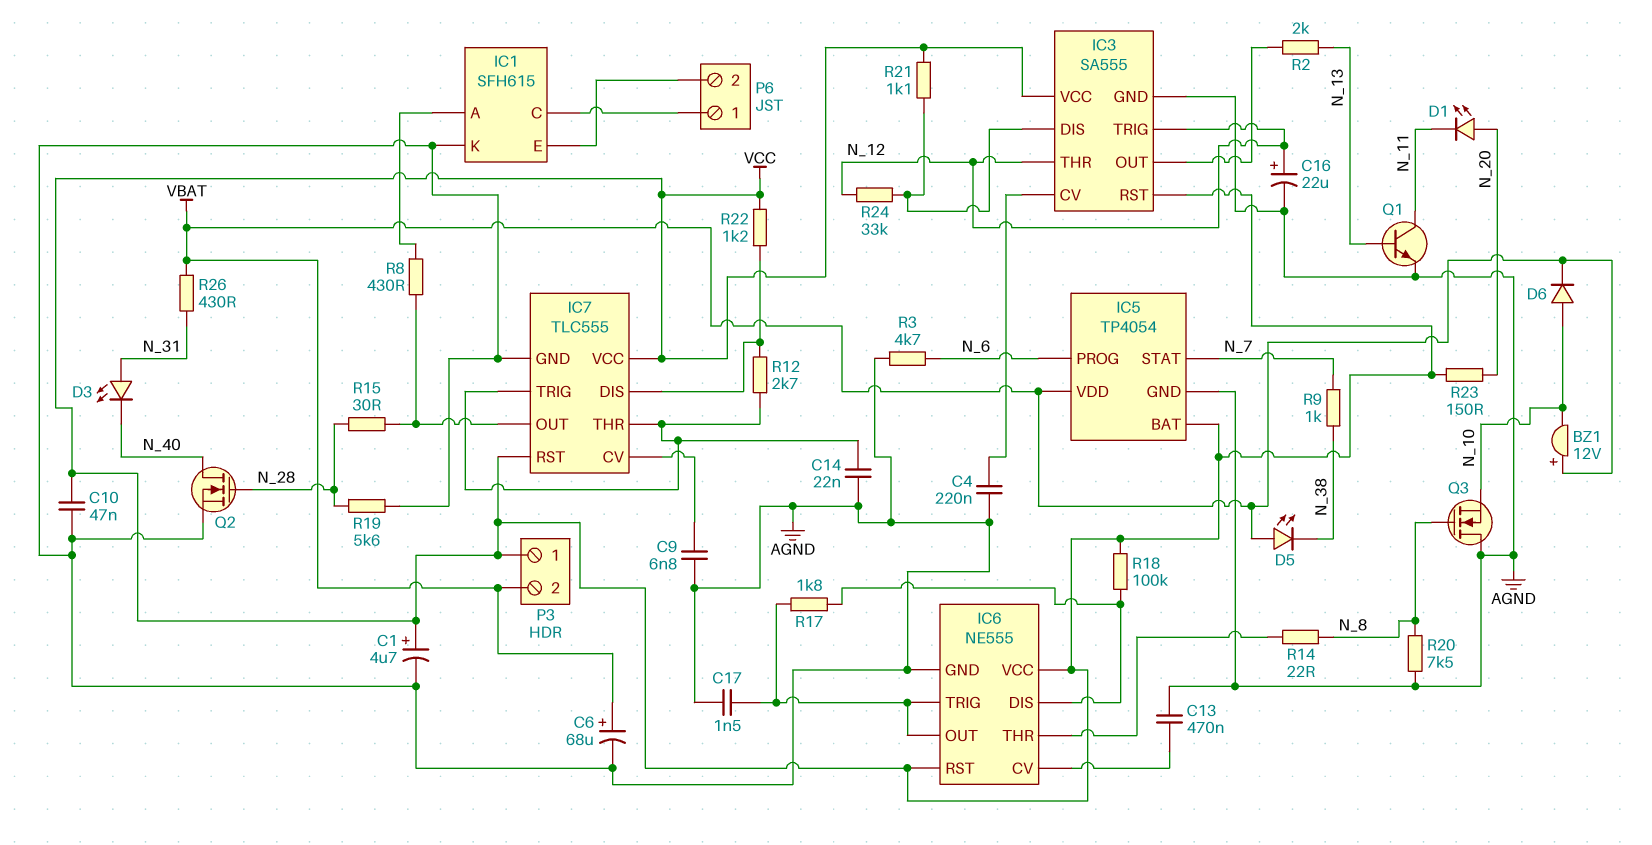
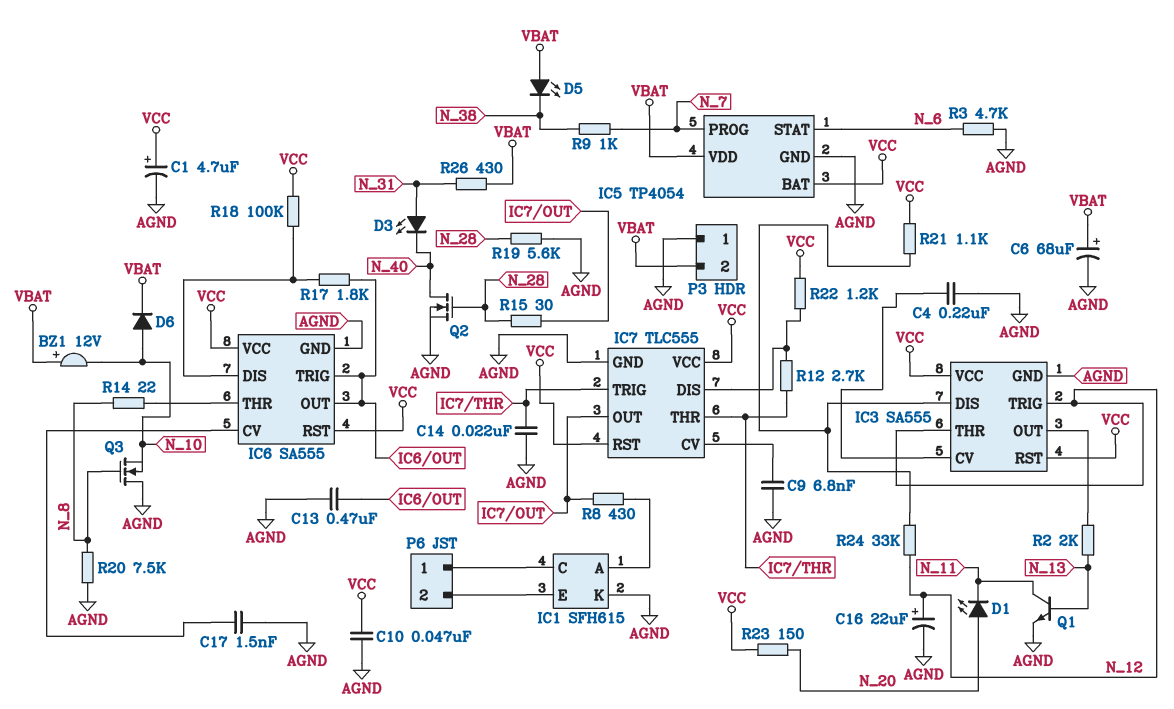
C13: 470nF (AGND, IC6/CV) -> 470nF (AGND, IC6/OUT)
C17: 1.5nF (AGND, IC6/OUT) -> 1.5nF (AGND, IC6/CV)
IC5 pin PROG: N_6 -> N_7
IC5 pin STAT: N_7 -> N_6
IC6: NE555 -> SA555
P3 pin 1: VCC -> AGND

